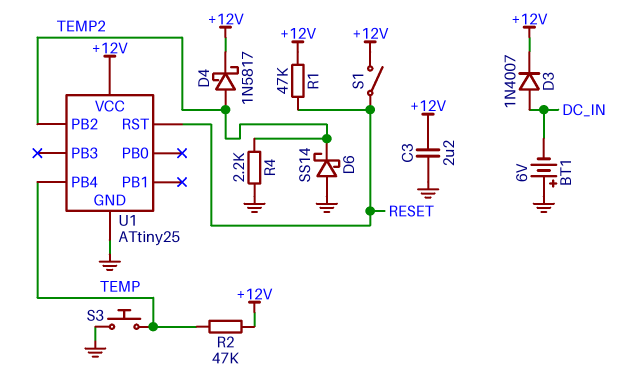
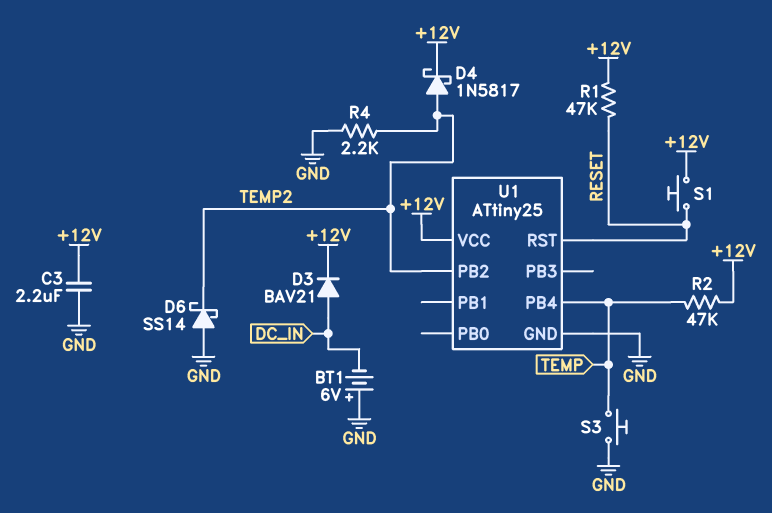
D3: diode 1N4007 (A DC_IN, K +12V) -> diode BAV21 (A DC_IN, K +12V)
S1: switch (+12V, RESET) -> button (+12V, RESET)

